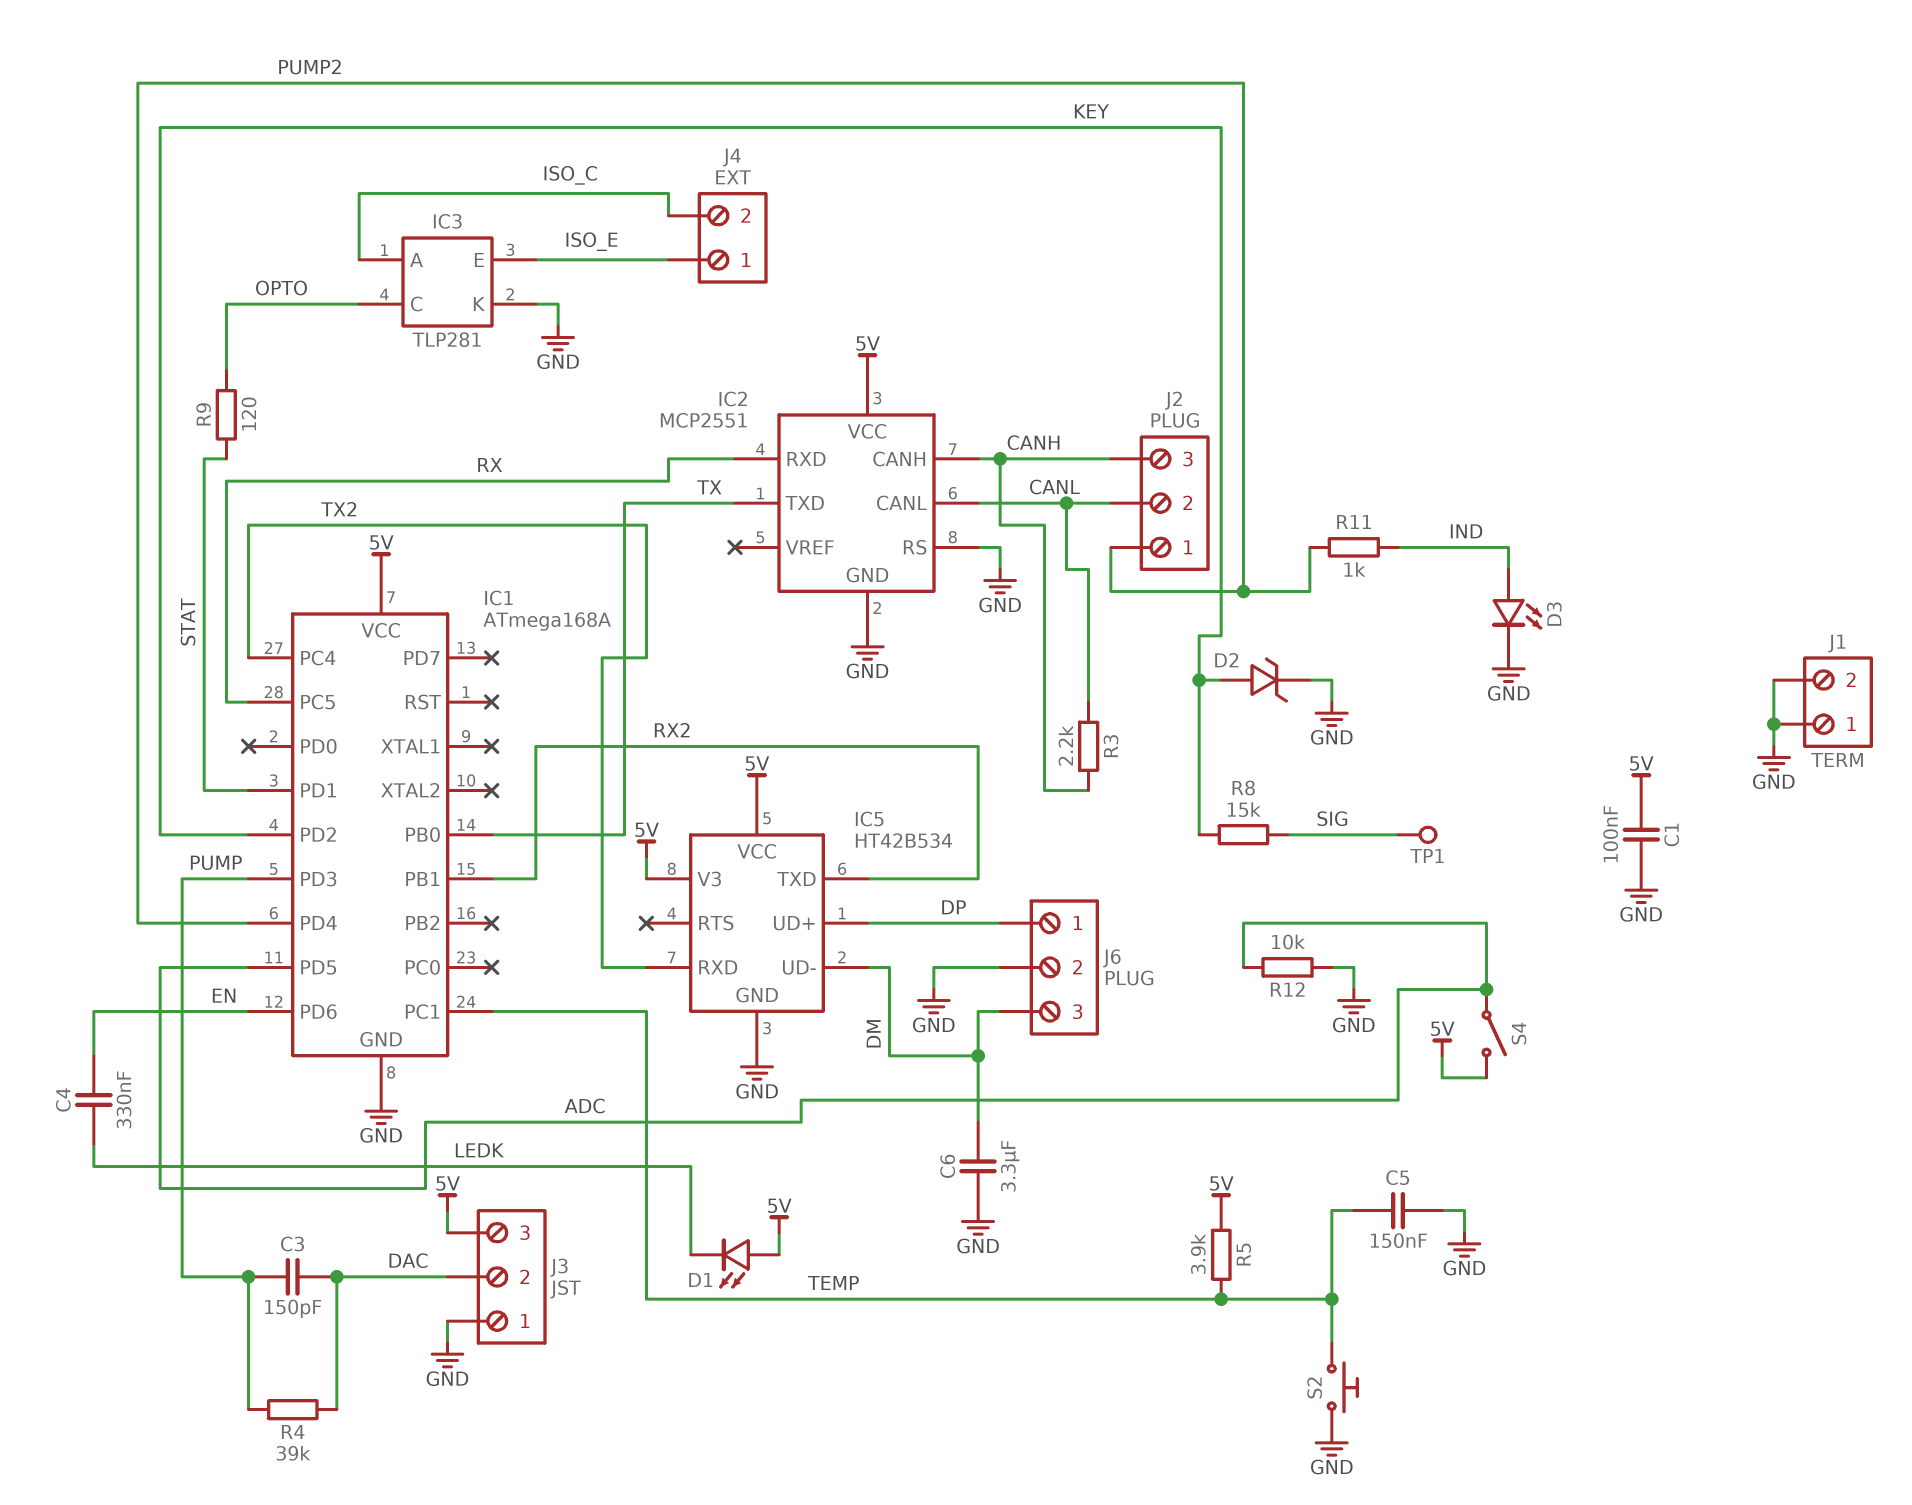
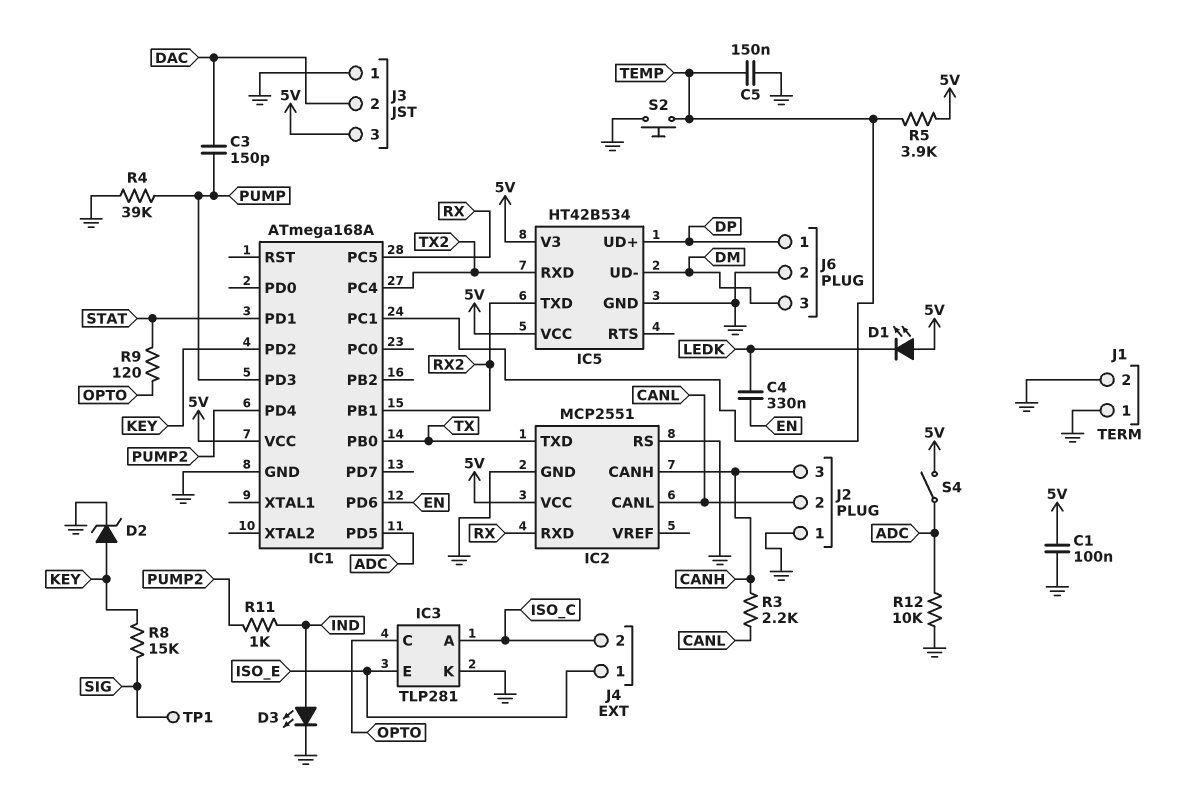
C6: 3.3uF (DM, GND) -> none
J2 pin 1: PUMP2 -> GND
R4: 39k (DAC, PUMP) -> 39k (GND, PUMP)

